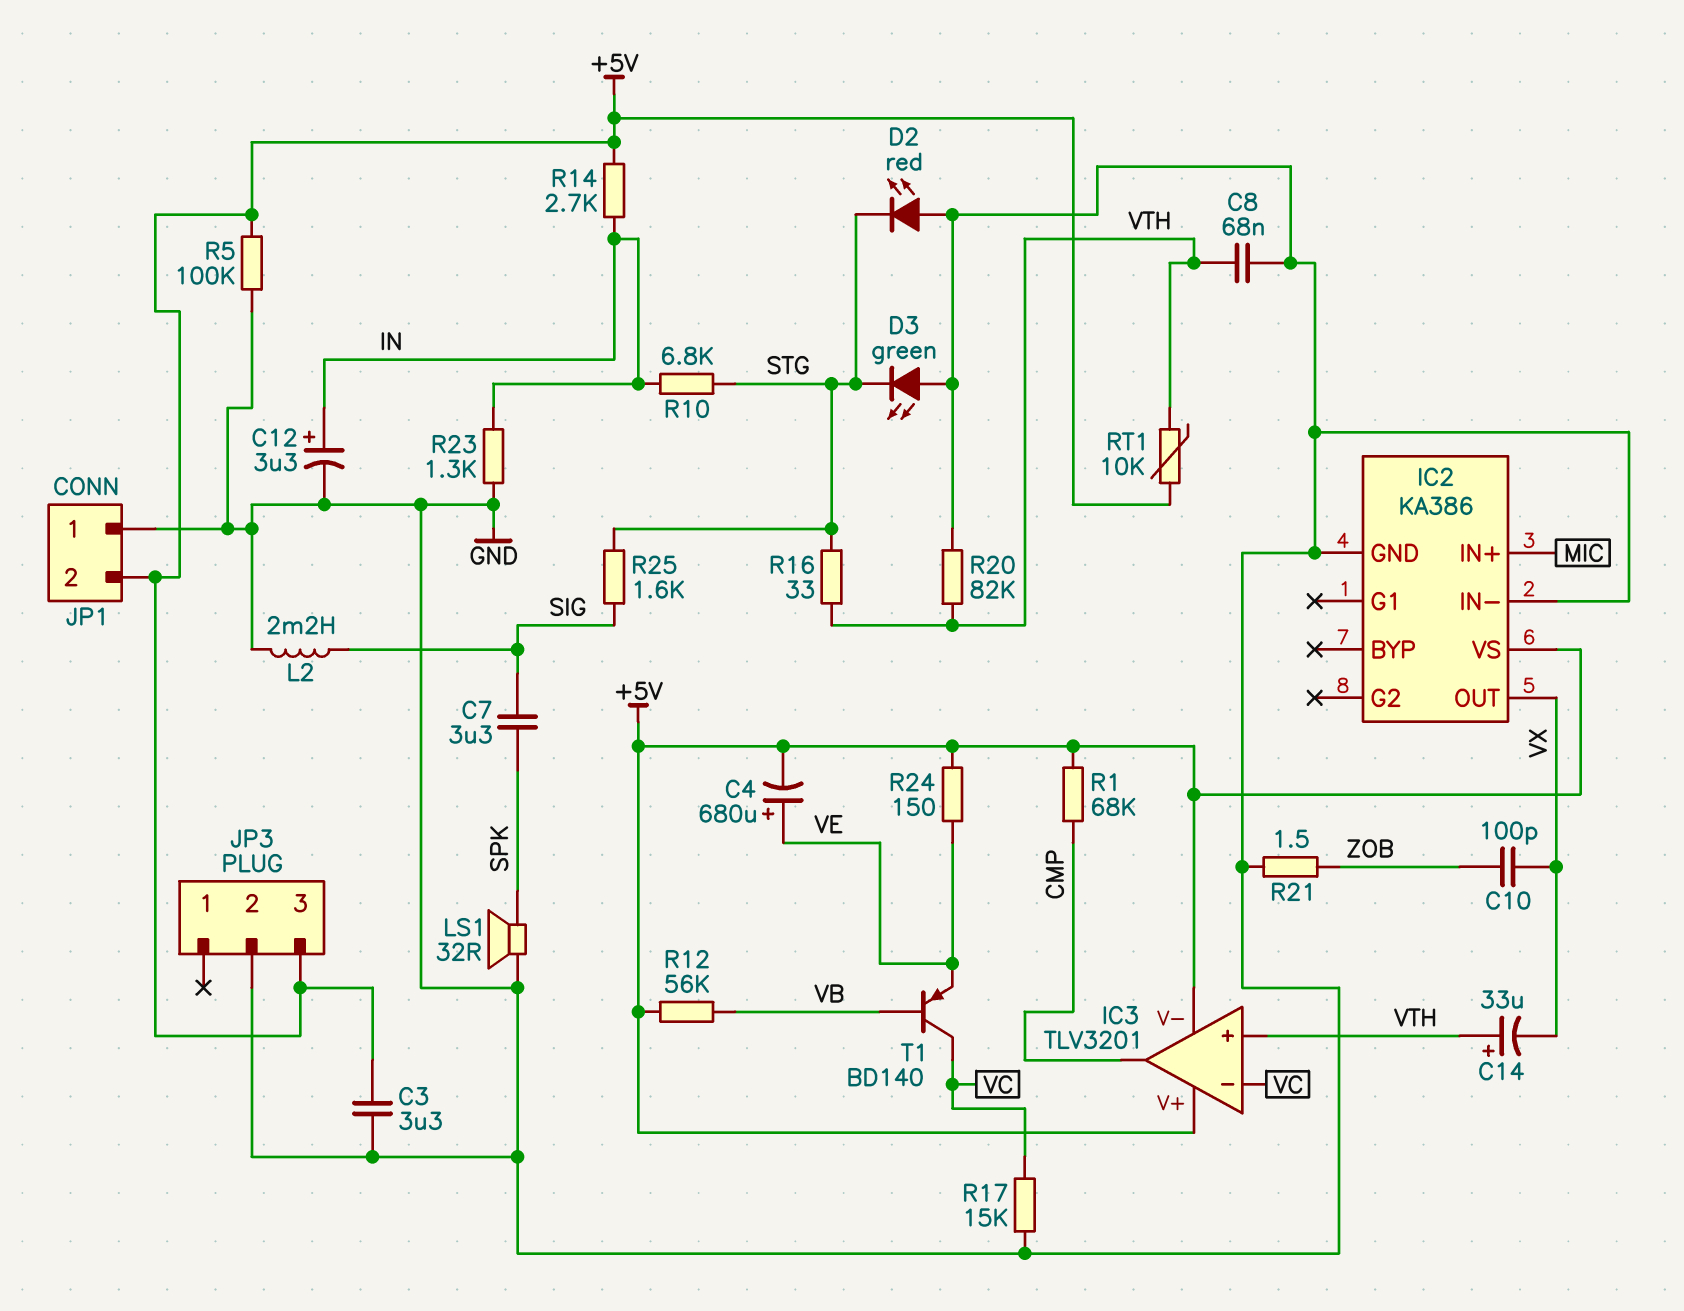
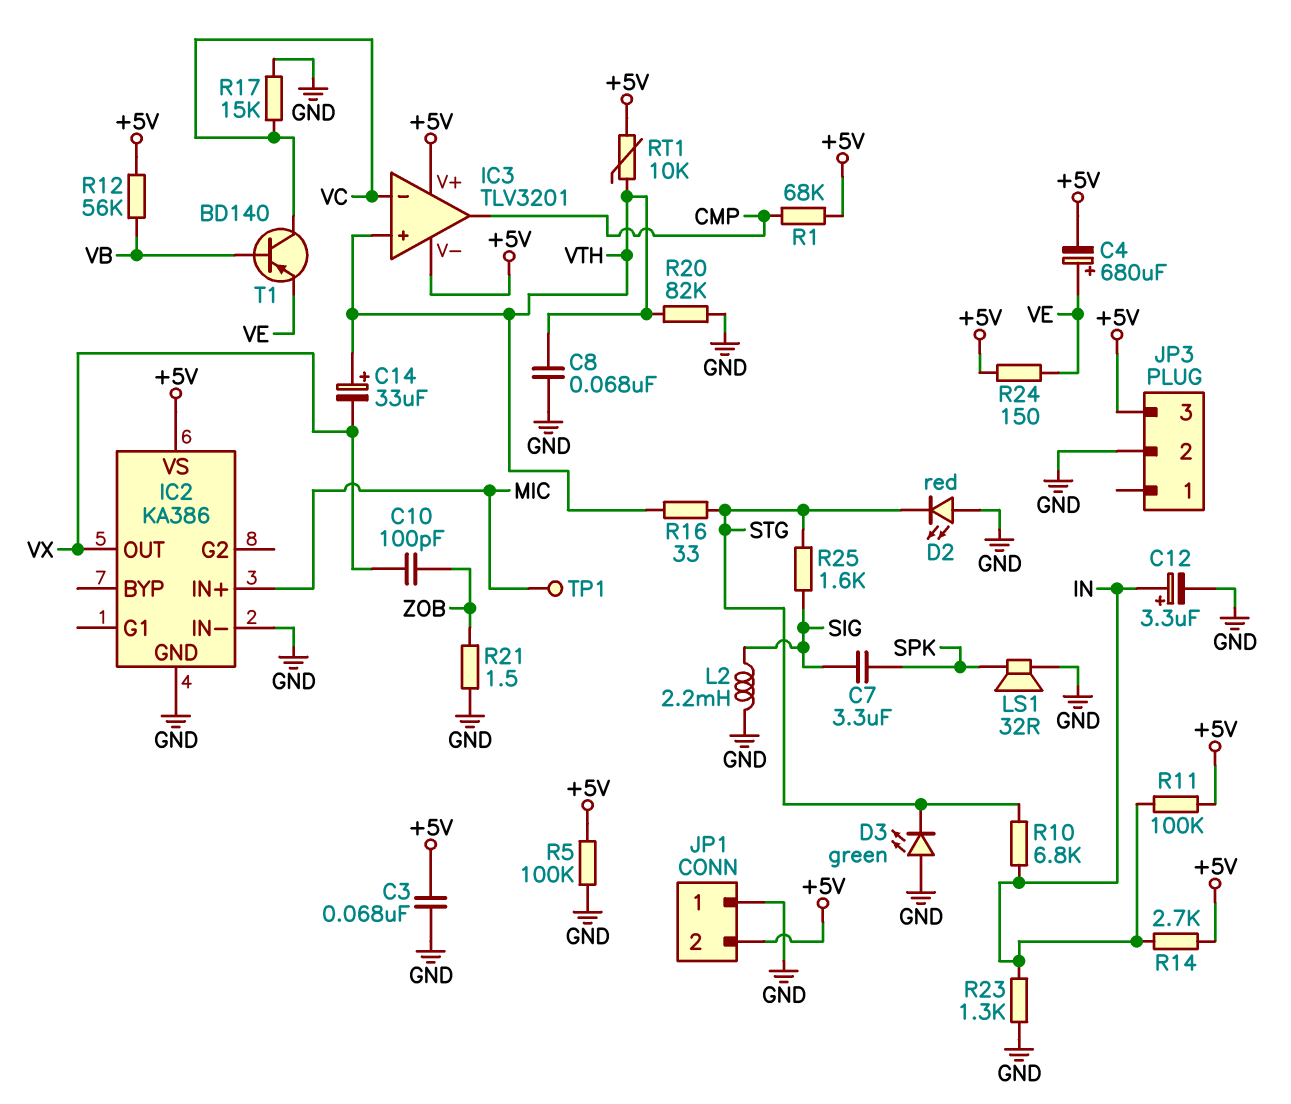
C3: 3.3uF (+5V, GND) -> 68nF (+5V, GND)
R11: none -> 100k (+5V, IN)
TP1: none -> test point (MIC)

